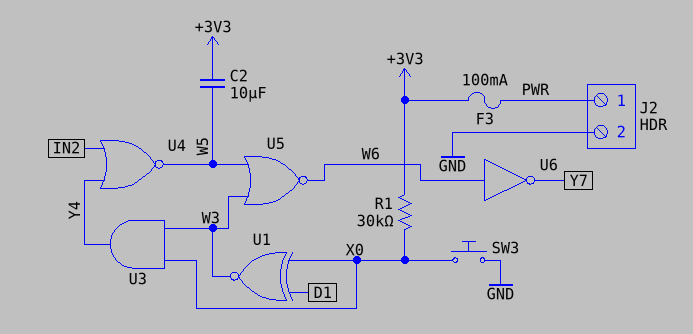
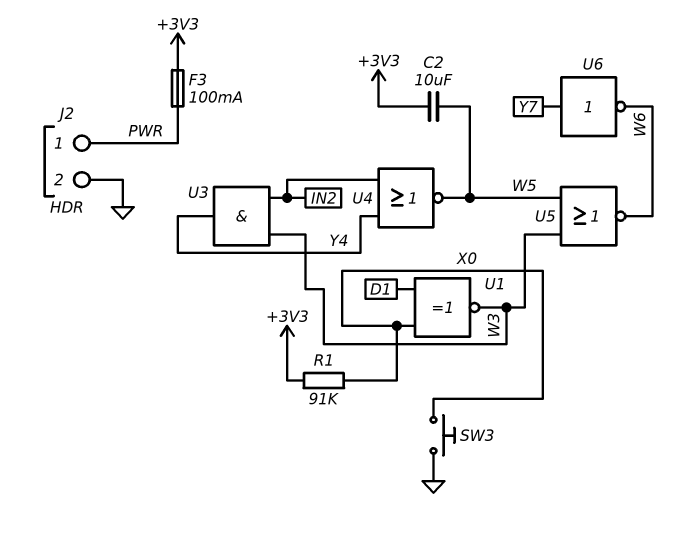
R1: 30k (+3V3, X0) -> 91k (+3V3, X0)
U3: AND (in W3, in X0, out Y4) -> AND (in IN2, in W3, out Y4)
U6: NOT (in W6, out Y7) -> NOT (in Y7, out W6)

